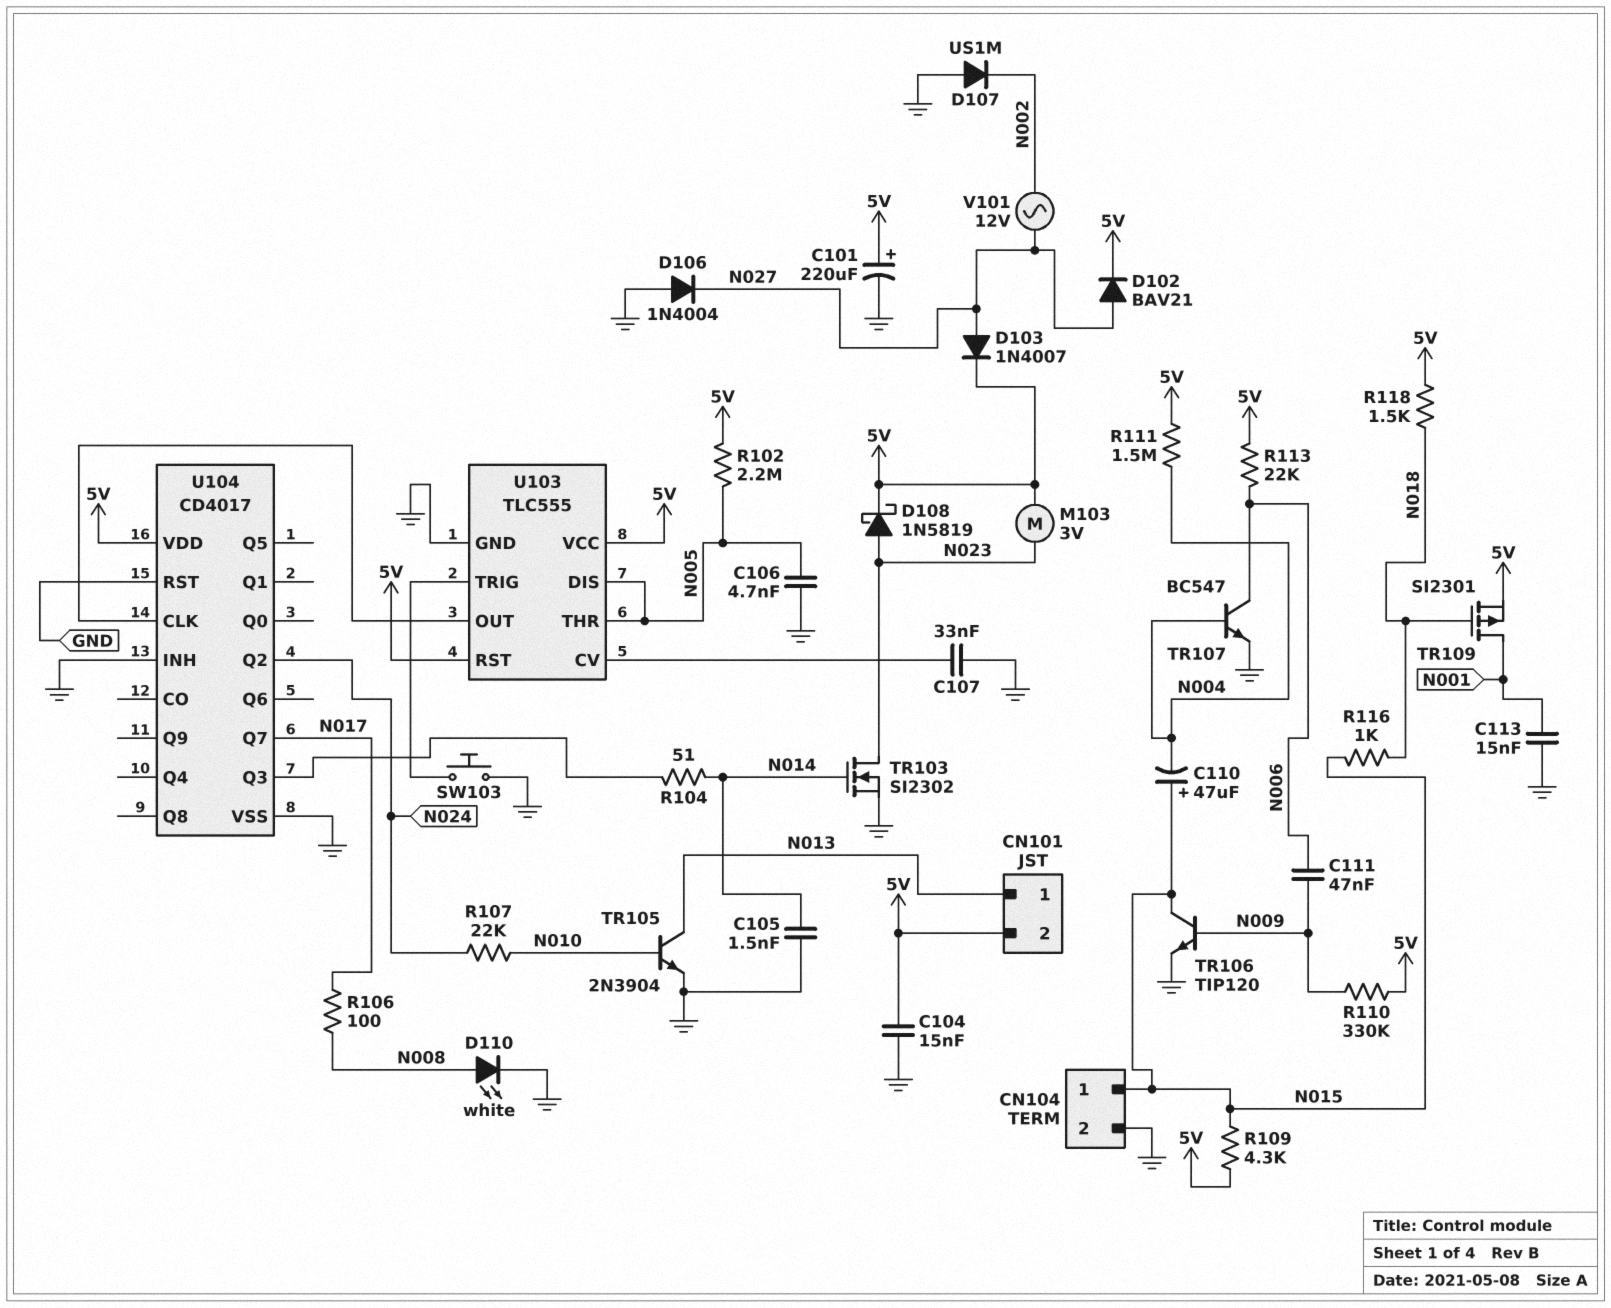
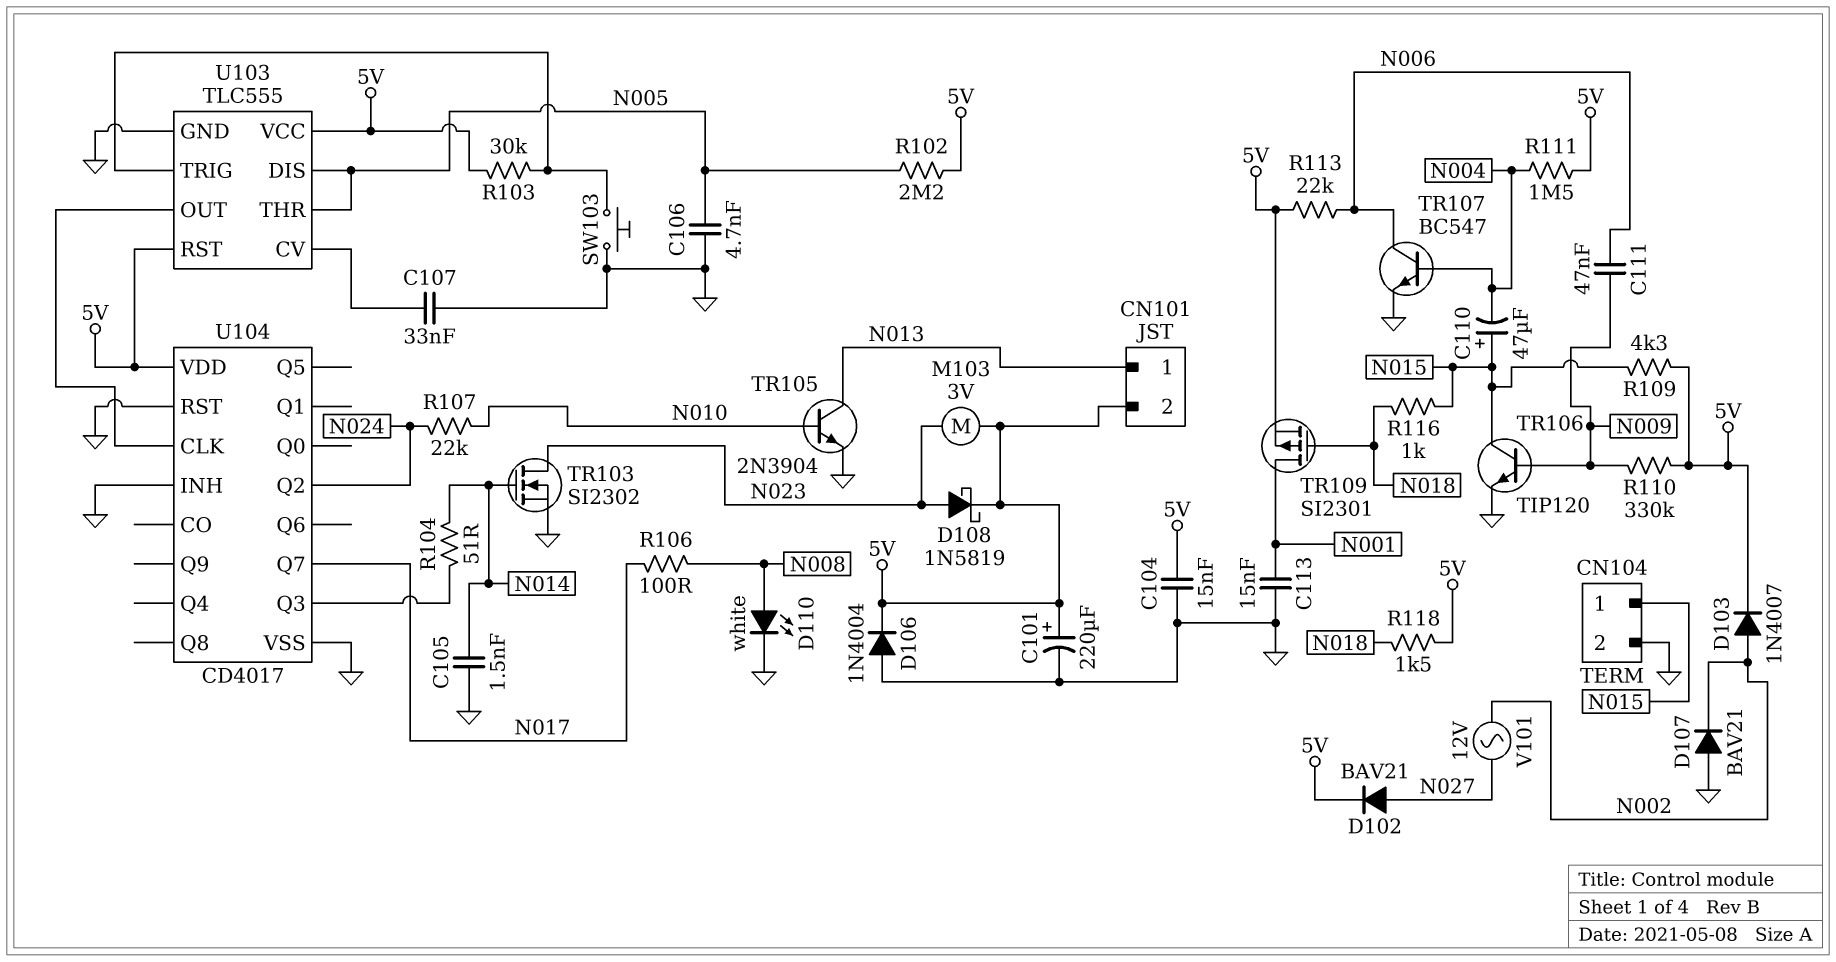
D103: diode 1N4007 (A N027, K 5V) -> diode 1N4007 (A N002, K 5V)
D106: diode 1N4004 (A GND, K N027) -> diode 1N4004 (A GND, K 5V)
D107: diode US1M (A GND, K N002) -> diode BAV21 (A GND, K N002)
R103: none -> 30k (5V, U103/TRIG)

